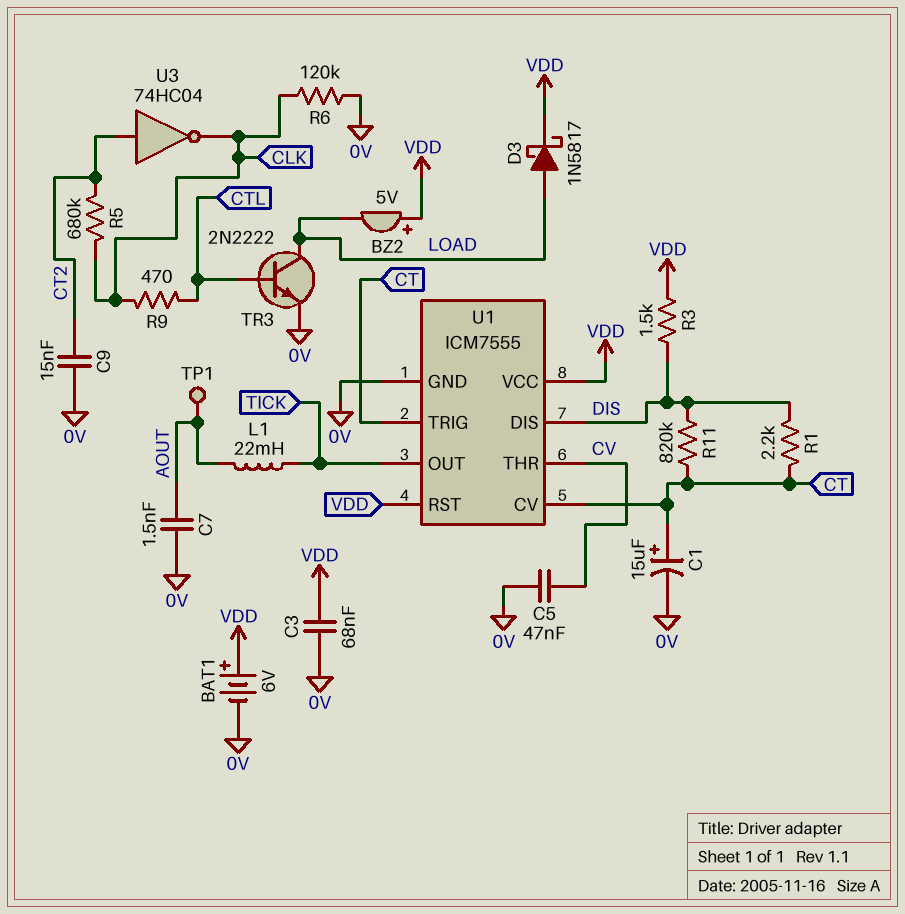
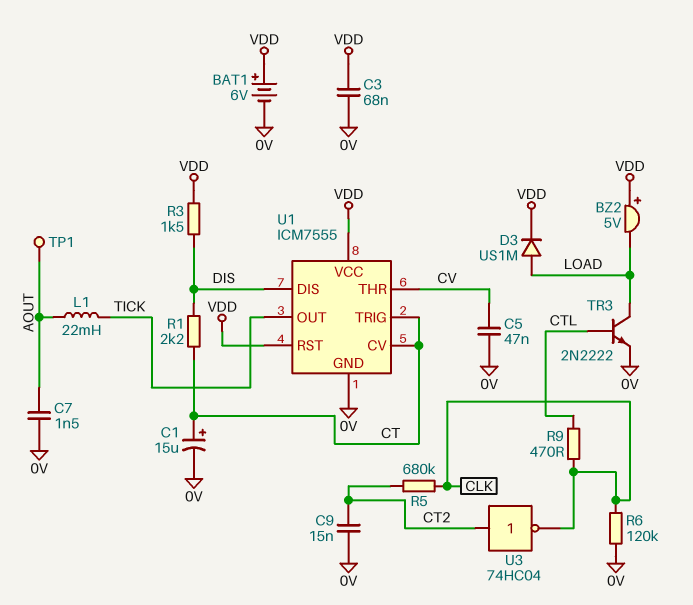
D3: schottky 1N5817 (A LOAD, K VDD) -> diode US1M (A LOAD, K VDD)
R11: 820k (CT, DIS) -> none

